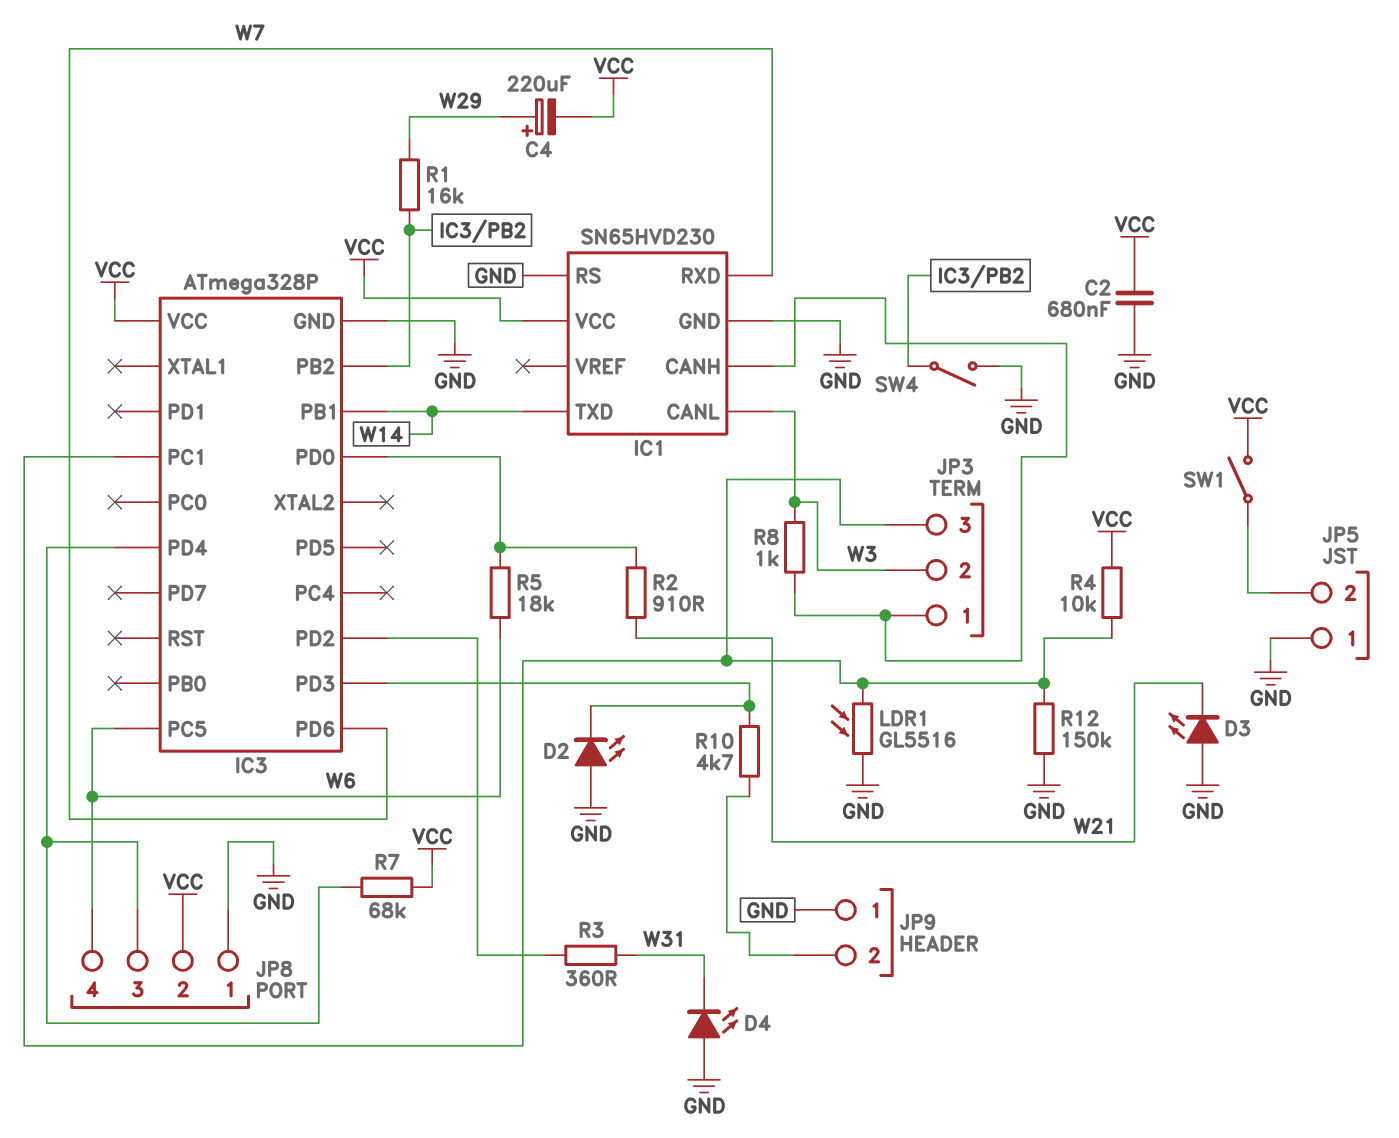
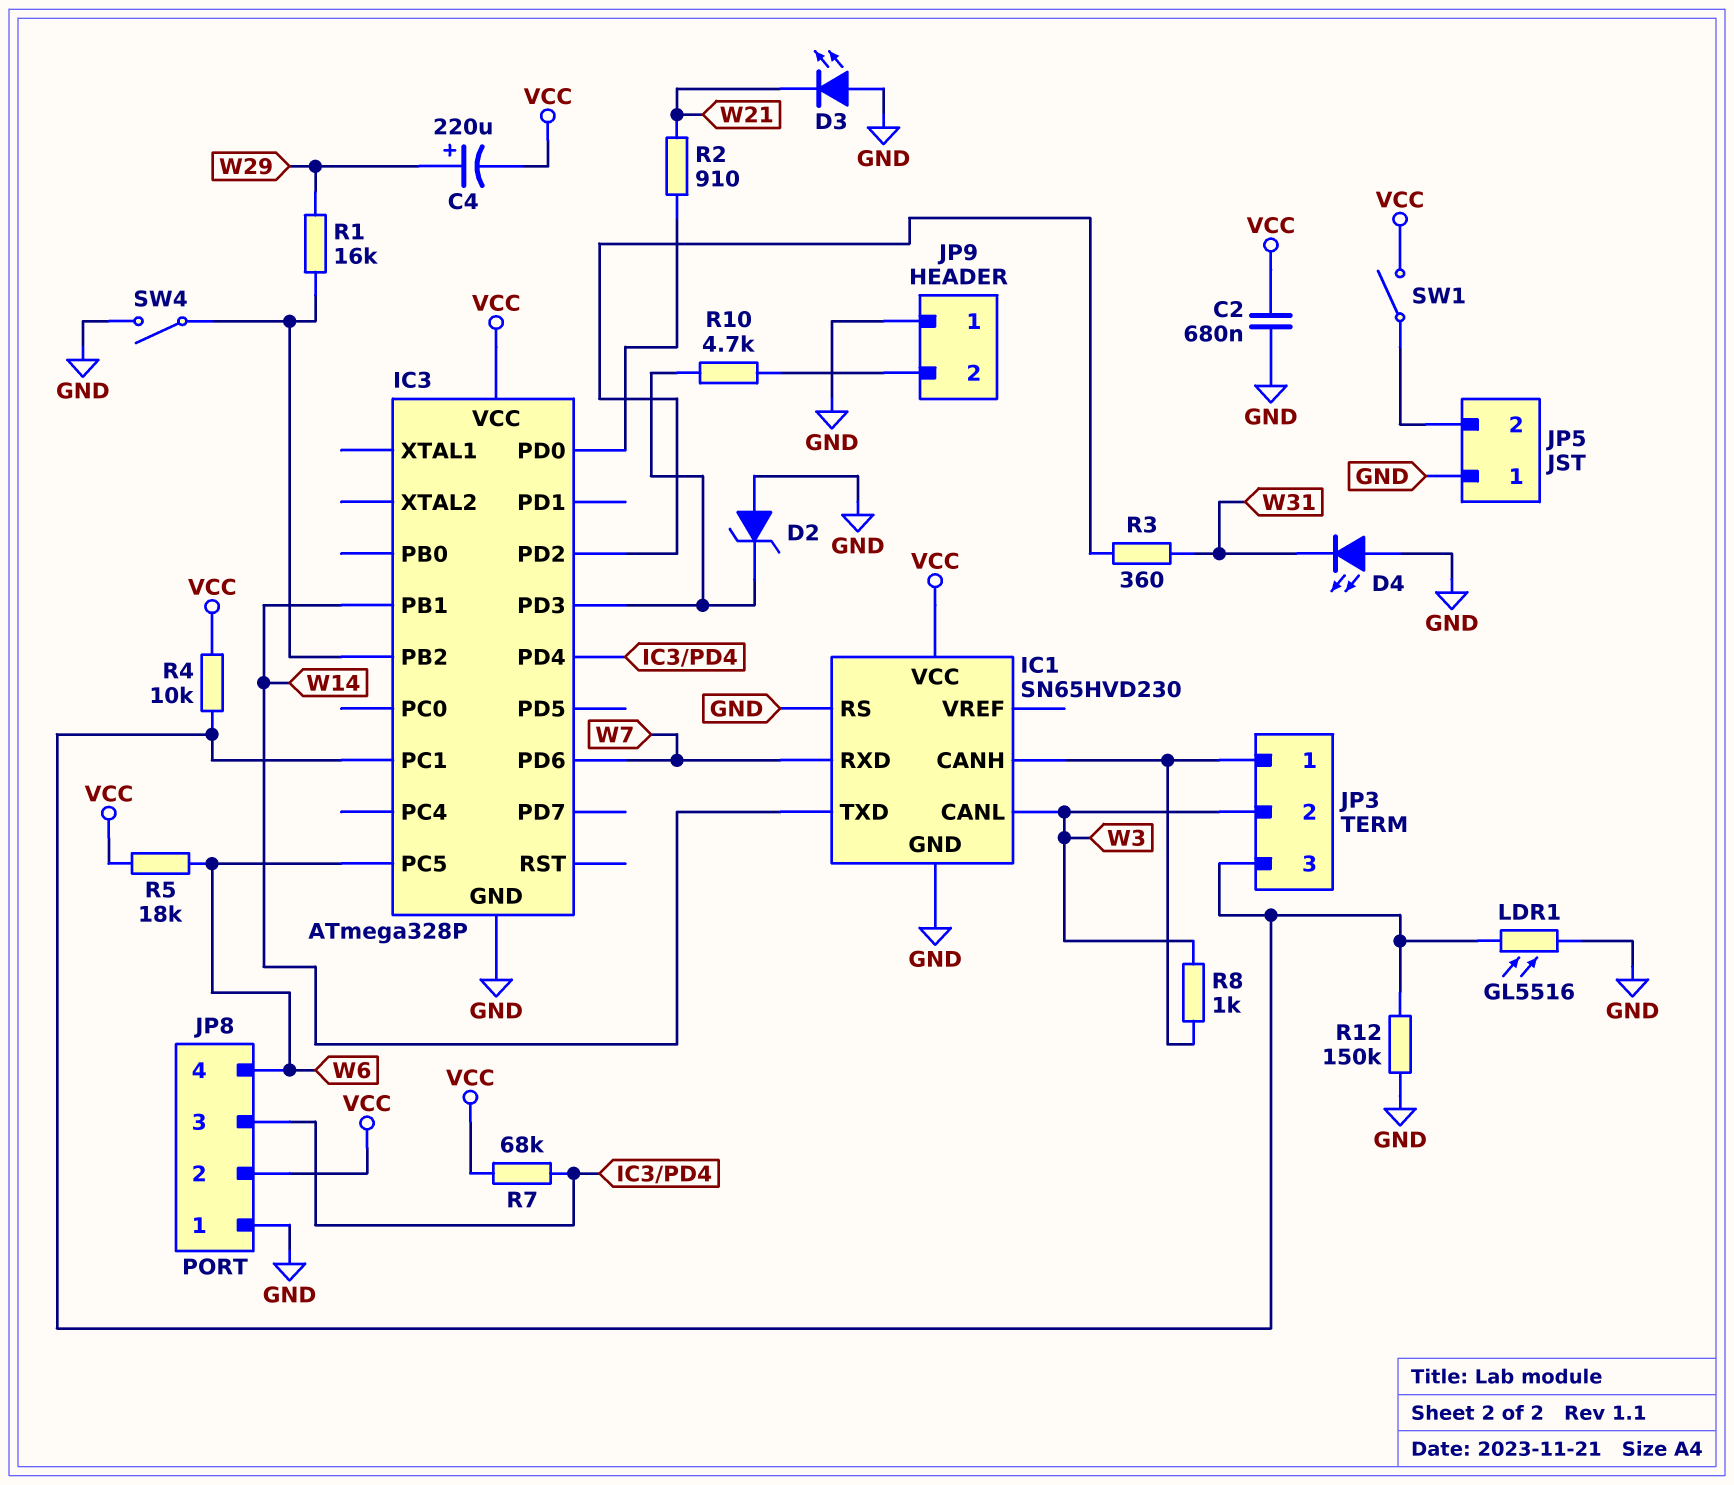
D2: LED (A GND, K IC3/PD3) -> zener (A GND, K IC3/PD3)
R5: 18k (IC3/PD0, W6) -> 18k (VCC, W6)

